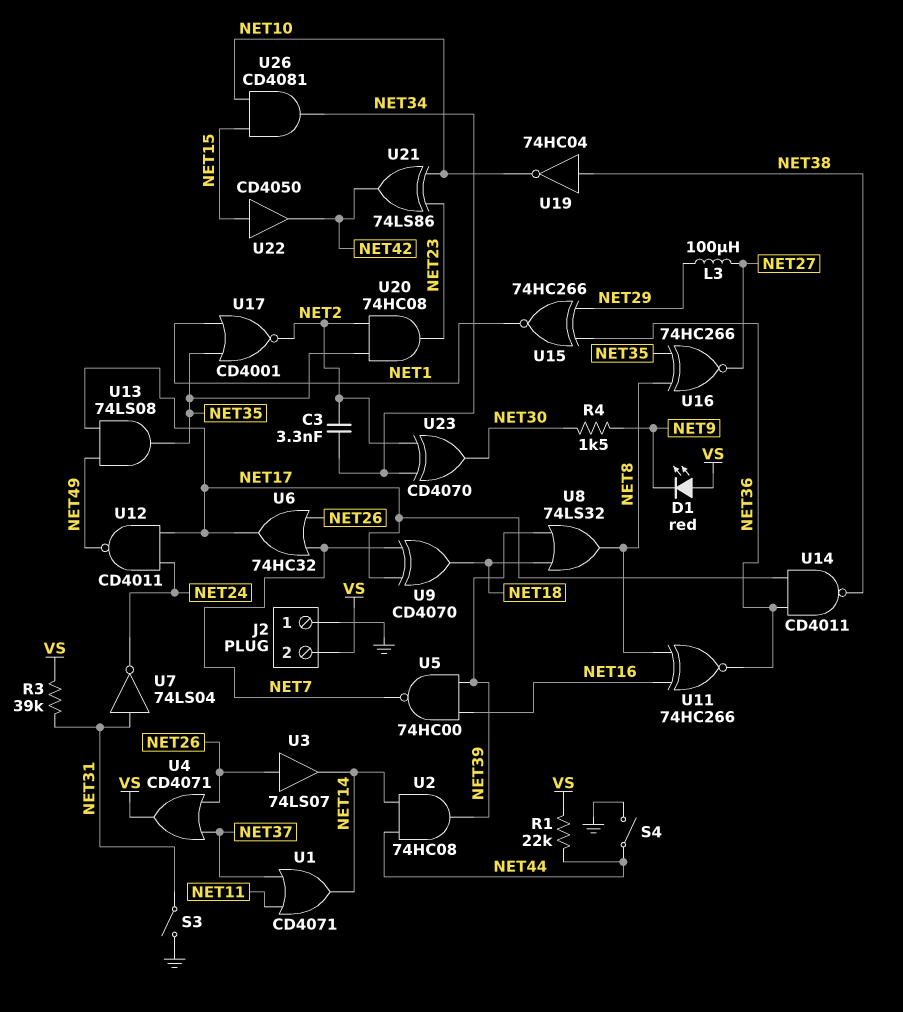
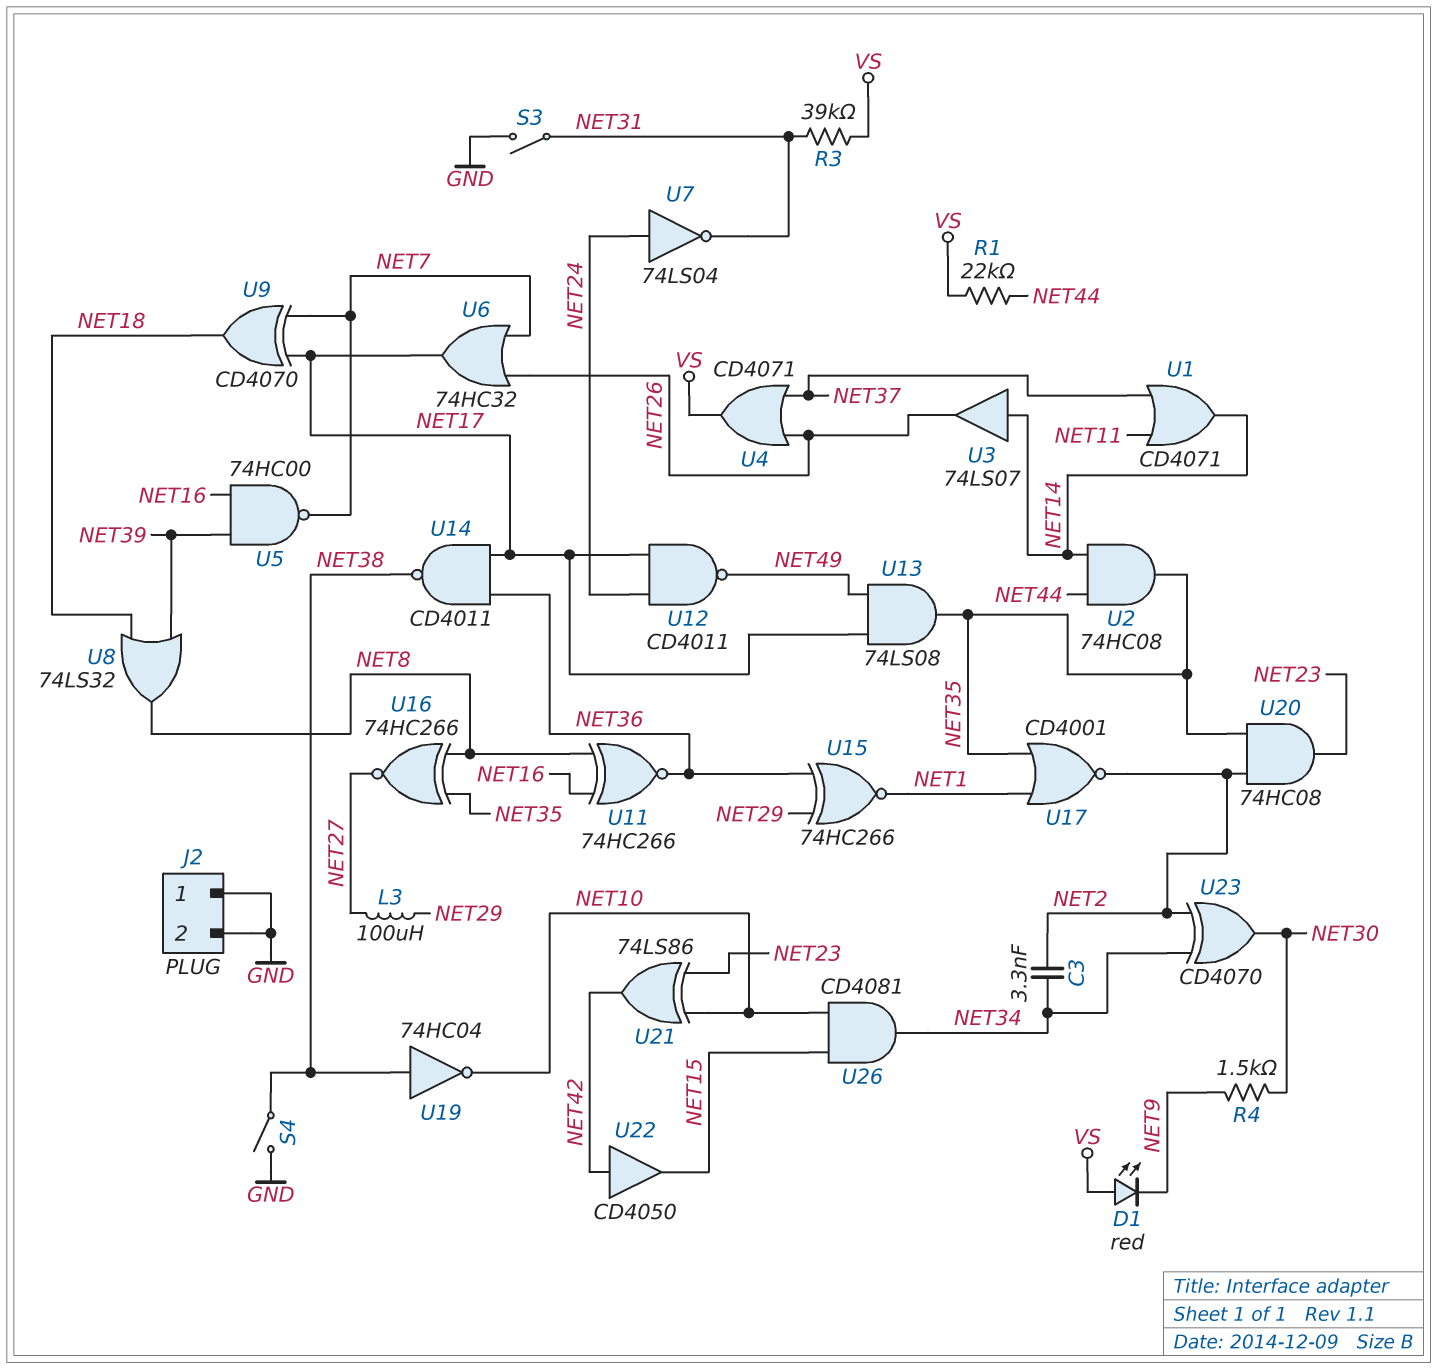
J2 pin 2: VS -> GND
S4: switch (GND, NET44) -> switch (GND, NET38)
U2: AND 74HC08 (in NET14, in NET44, out NET39) -> AND 74HC08 (in NET14, in NET44, out NET35)
U3: buffer 74LS07 (in NET26, out NET14) -> buffer 74LS07 (in NET14, out NET26)
U7: NOT 74LS04 (in NET31, out NET24) -> NOT 74LS04 (in NET24, out NET31)
U22: buffer CD4050 (in NET15, out NET42) -> buffer CD4050 (in NET42, out NET15)

